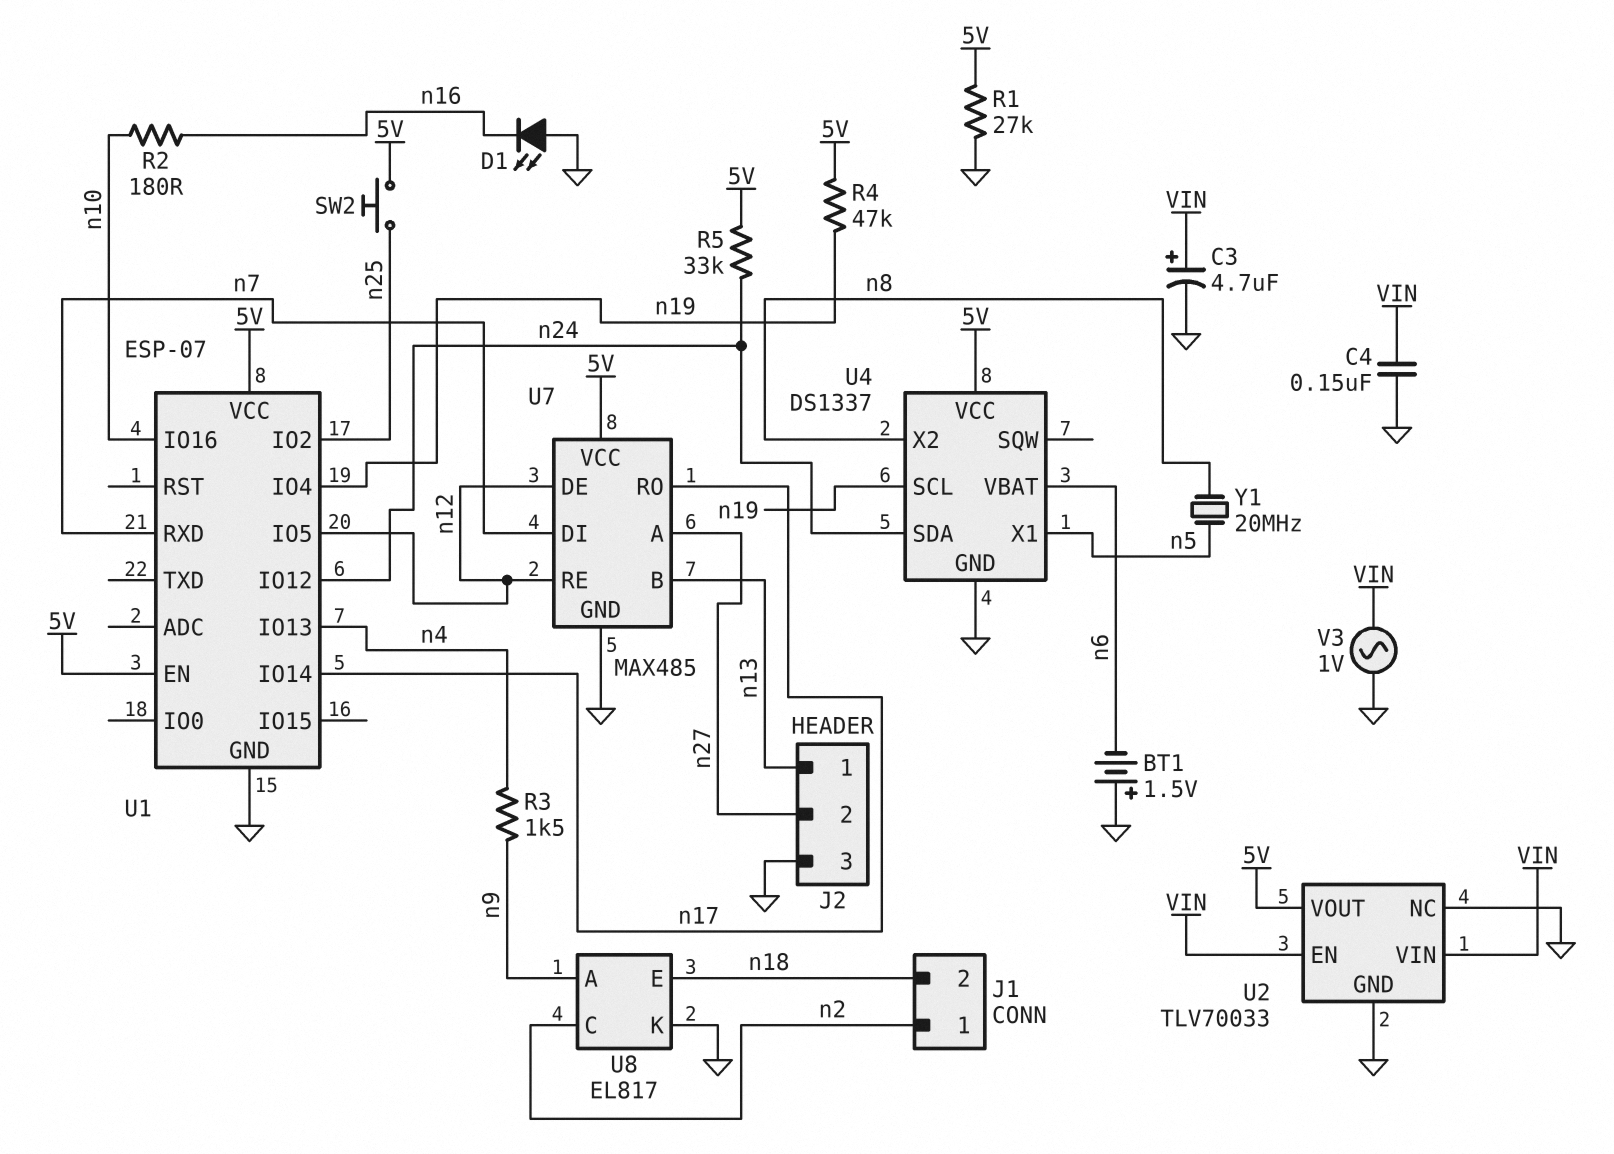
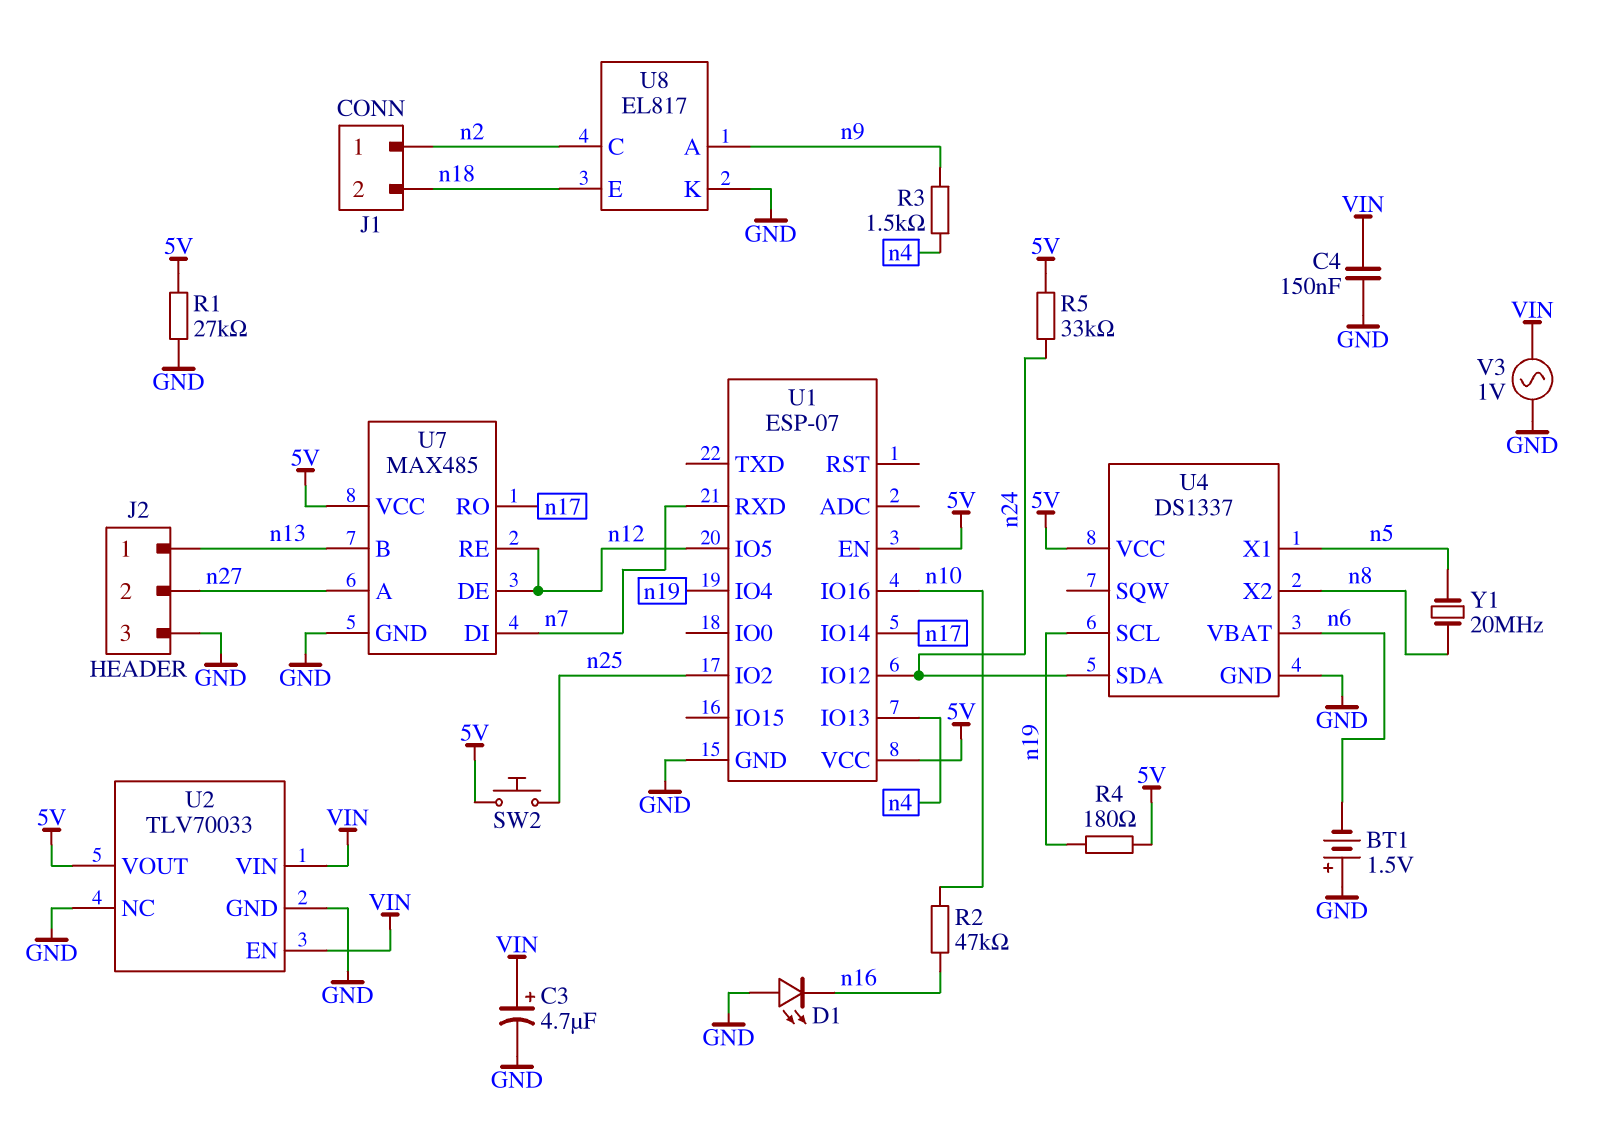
R2: 180 (n10, n16) -> 47k (n10, n16)
R4: 47k (5V, n19) -> 180 (5V, n19)

